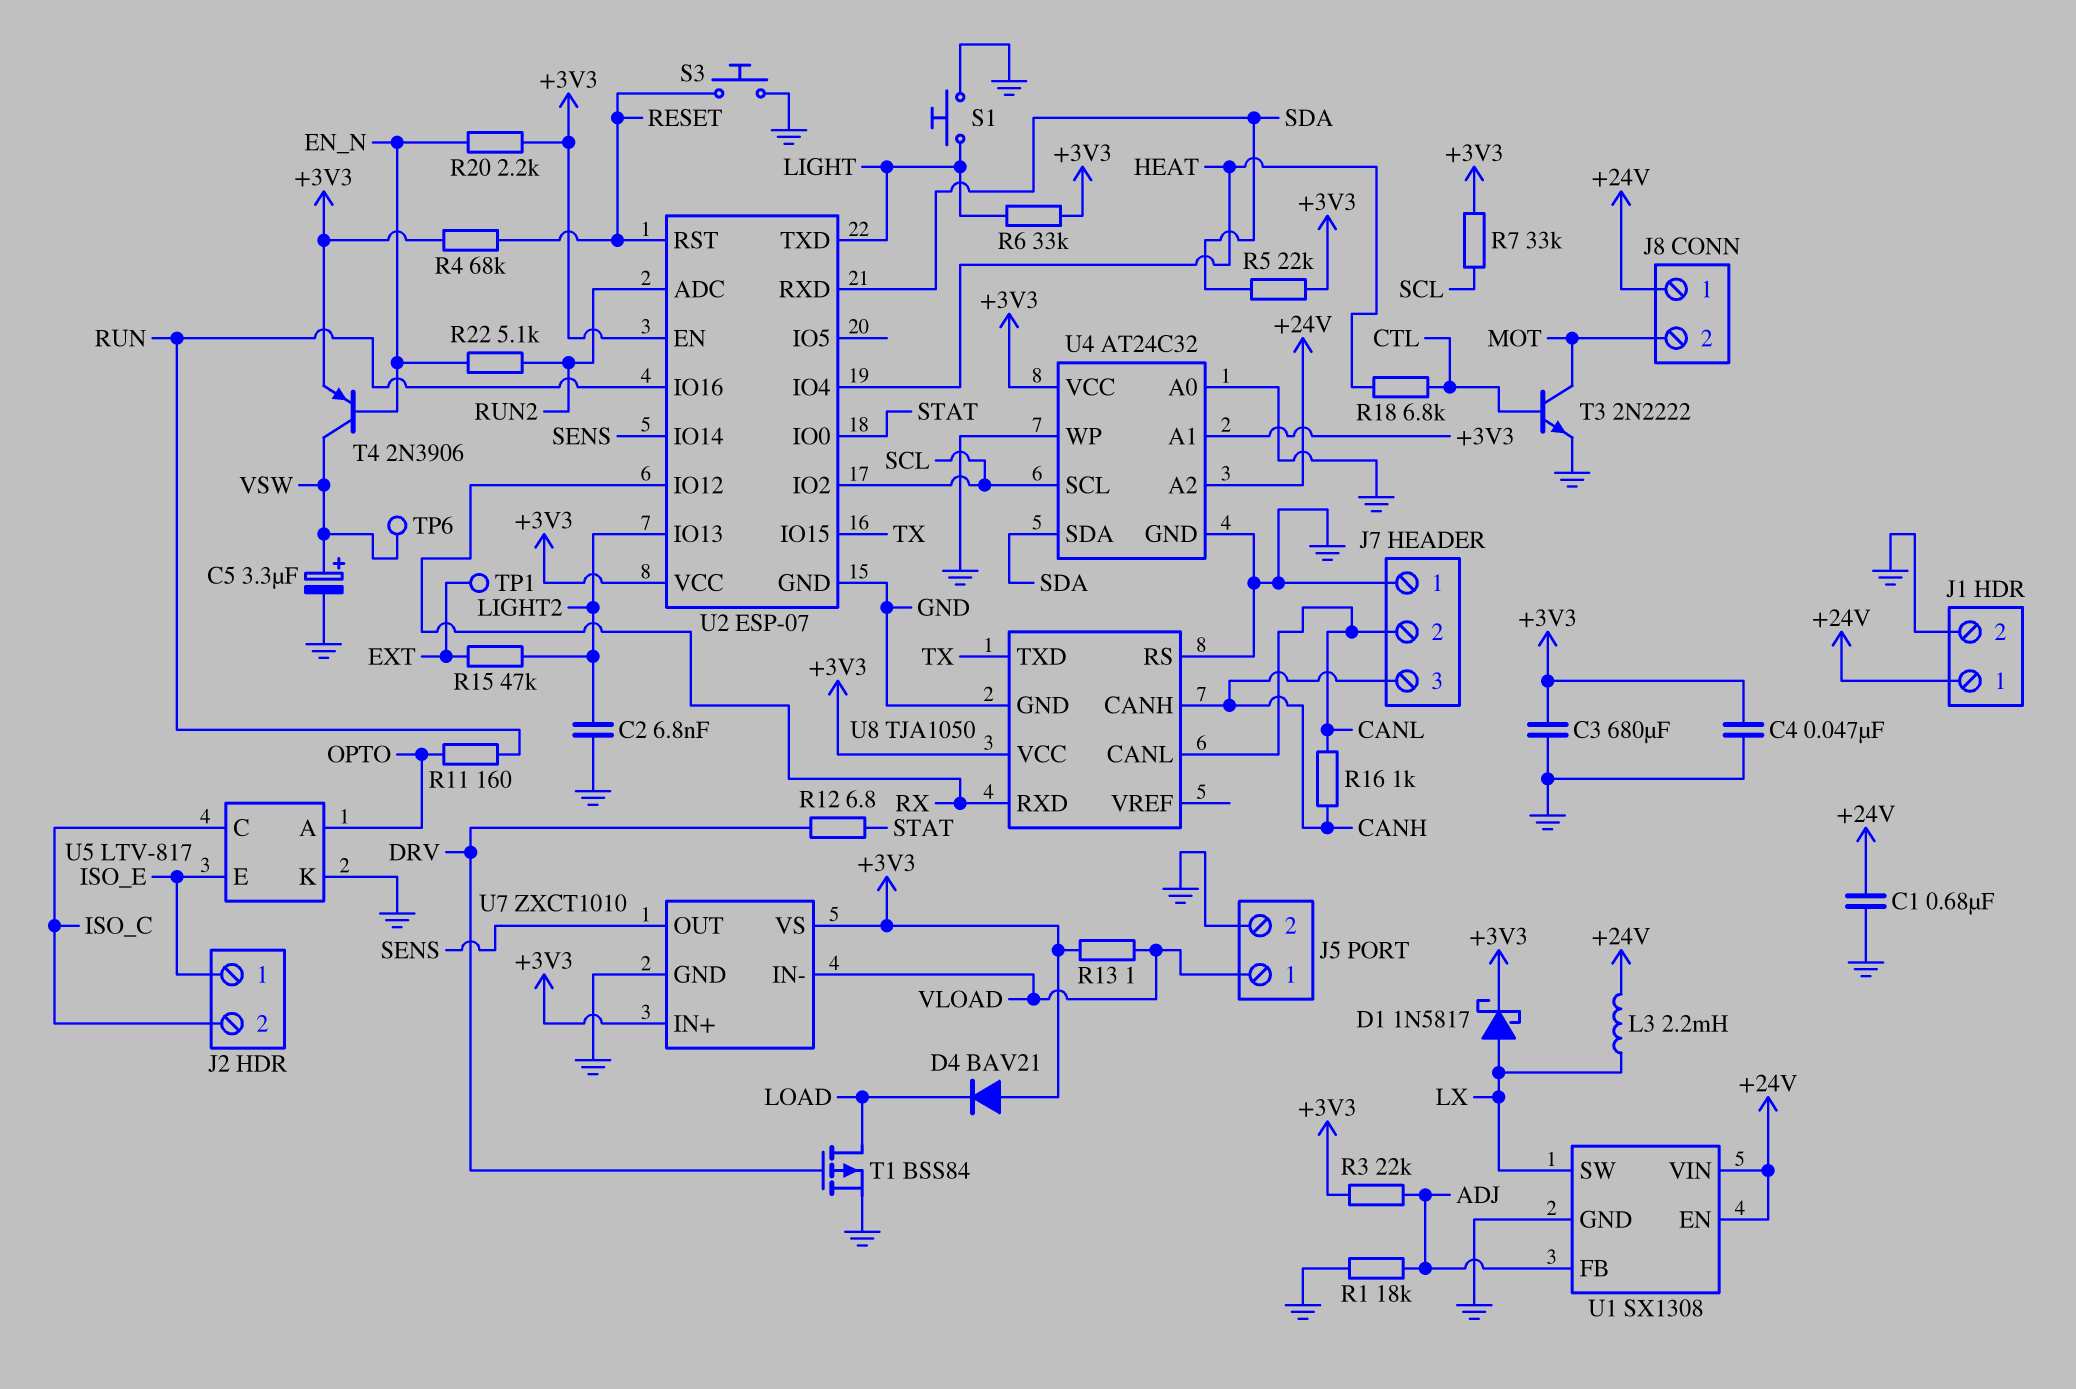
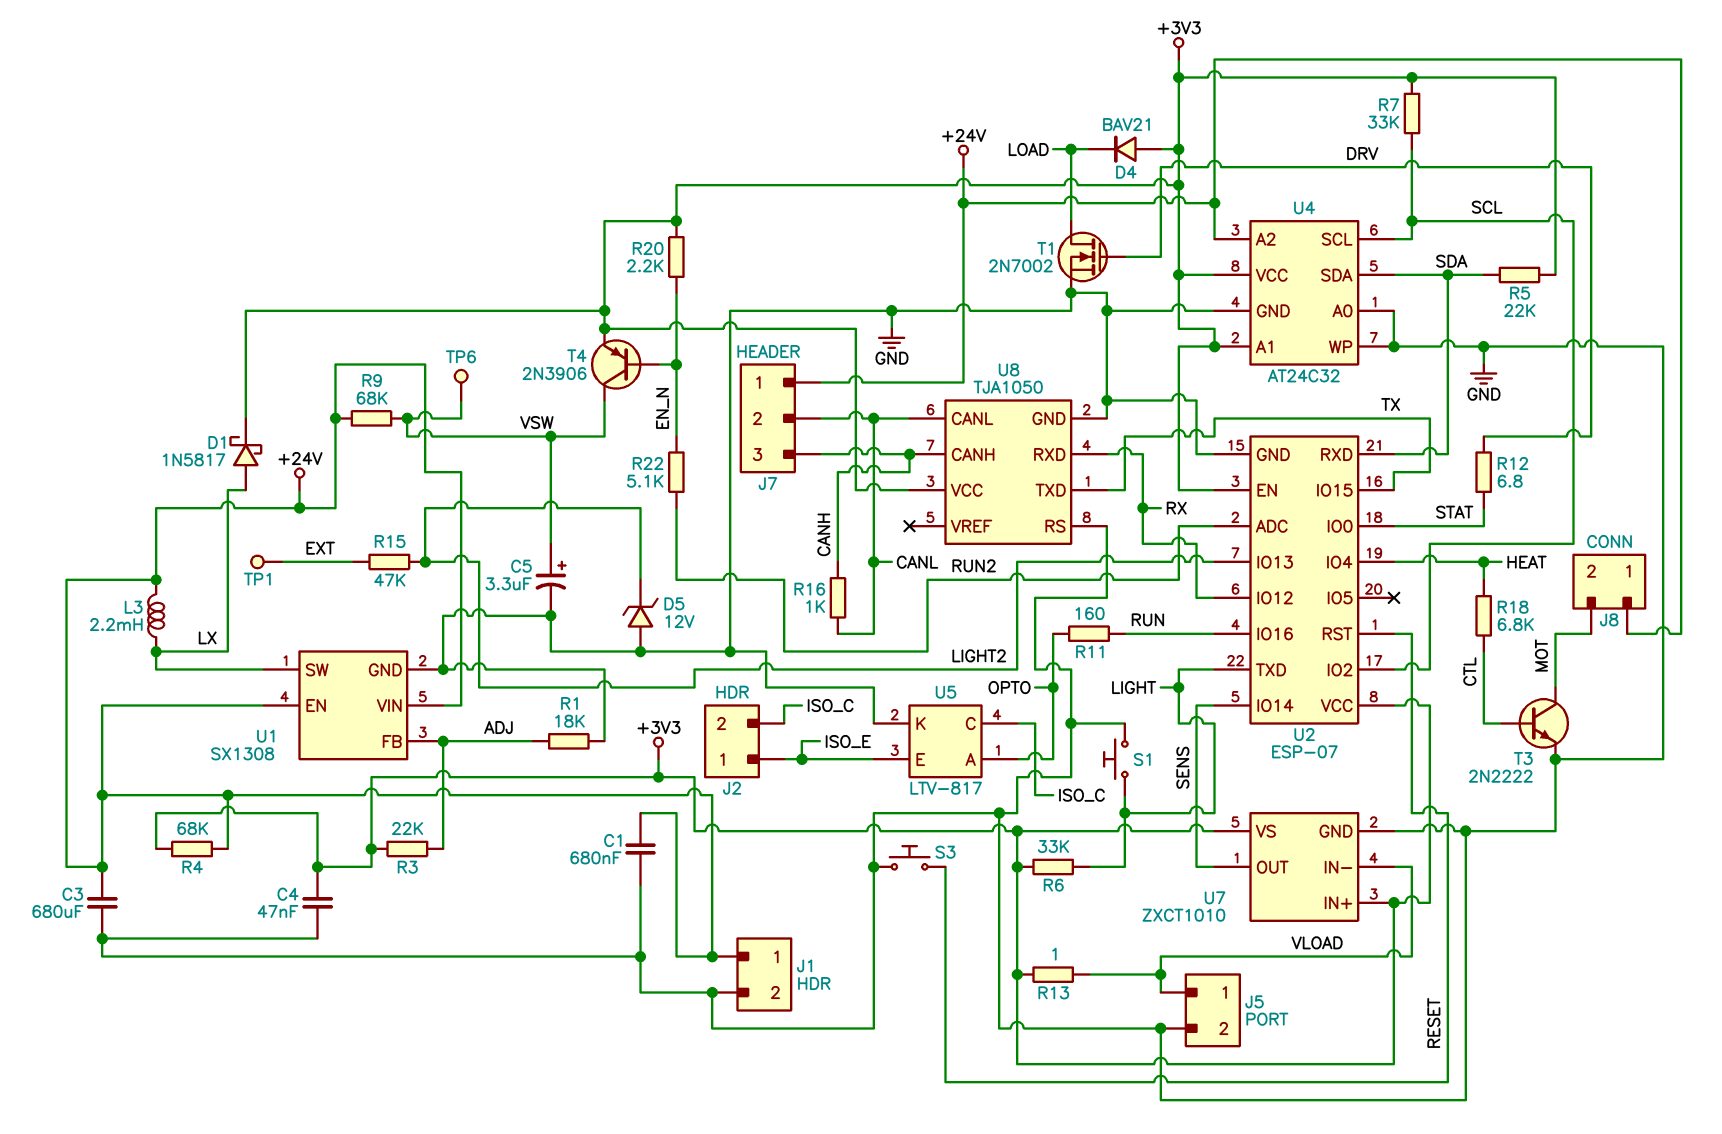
C2: 6.8nF (GND, LIGHT2) -> none
C3: 680uF (+3V3, GND) -> 680uF (+24V, GND)
D5: none -> zener 12V (A GND, K LIGHT2)
J7 pin 1: GND -> +24V
R4: 68k (+3V3, RESET) -> 68k (+3V3, +24V)
R9: none -> 68k (+24V, VSW)
T1: PMOS BSS84 (G DRV, D LOAD, S GND) -> NMOS 2N7002 (G DRV, D LOAD, S GND)

